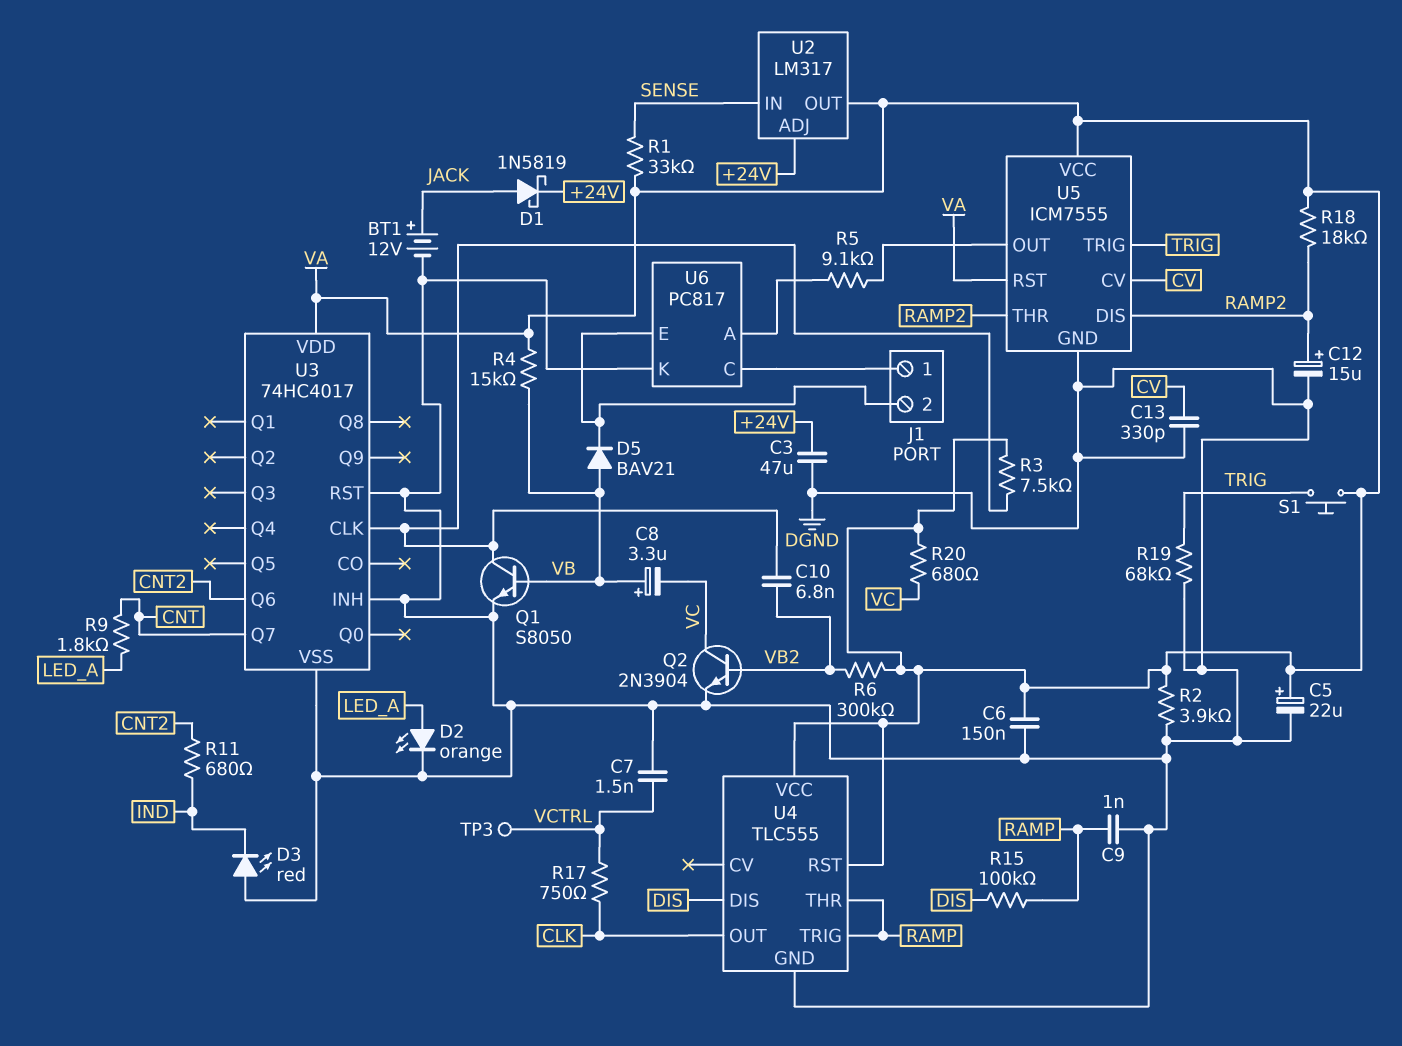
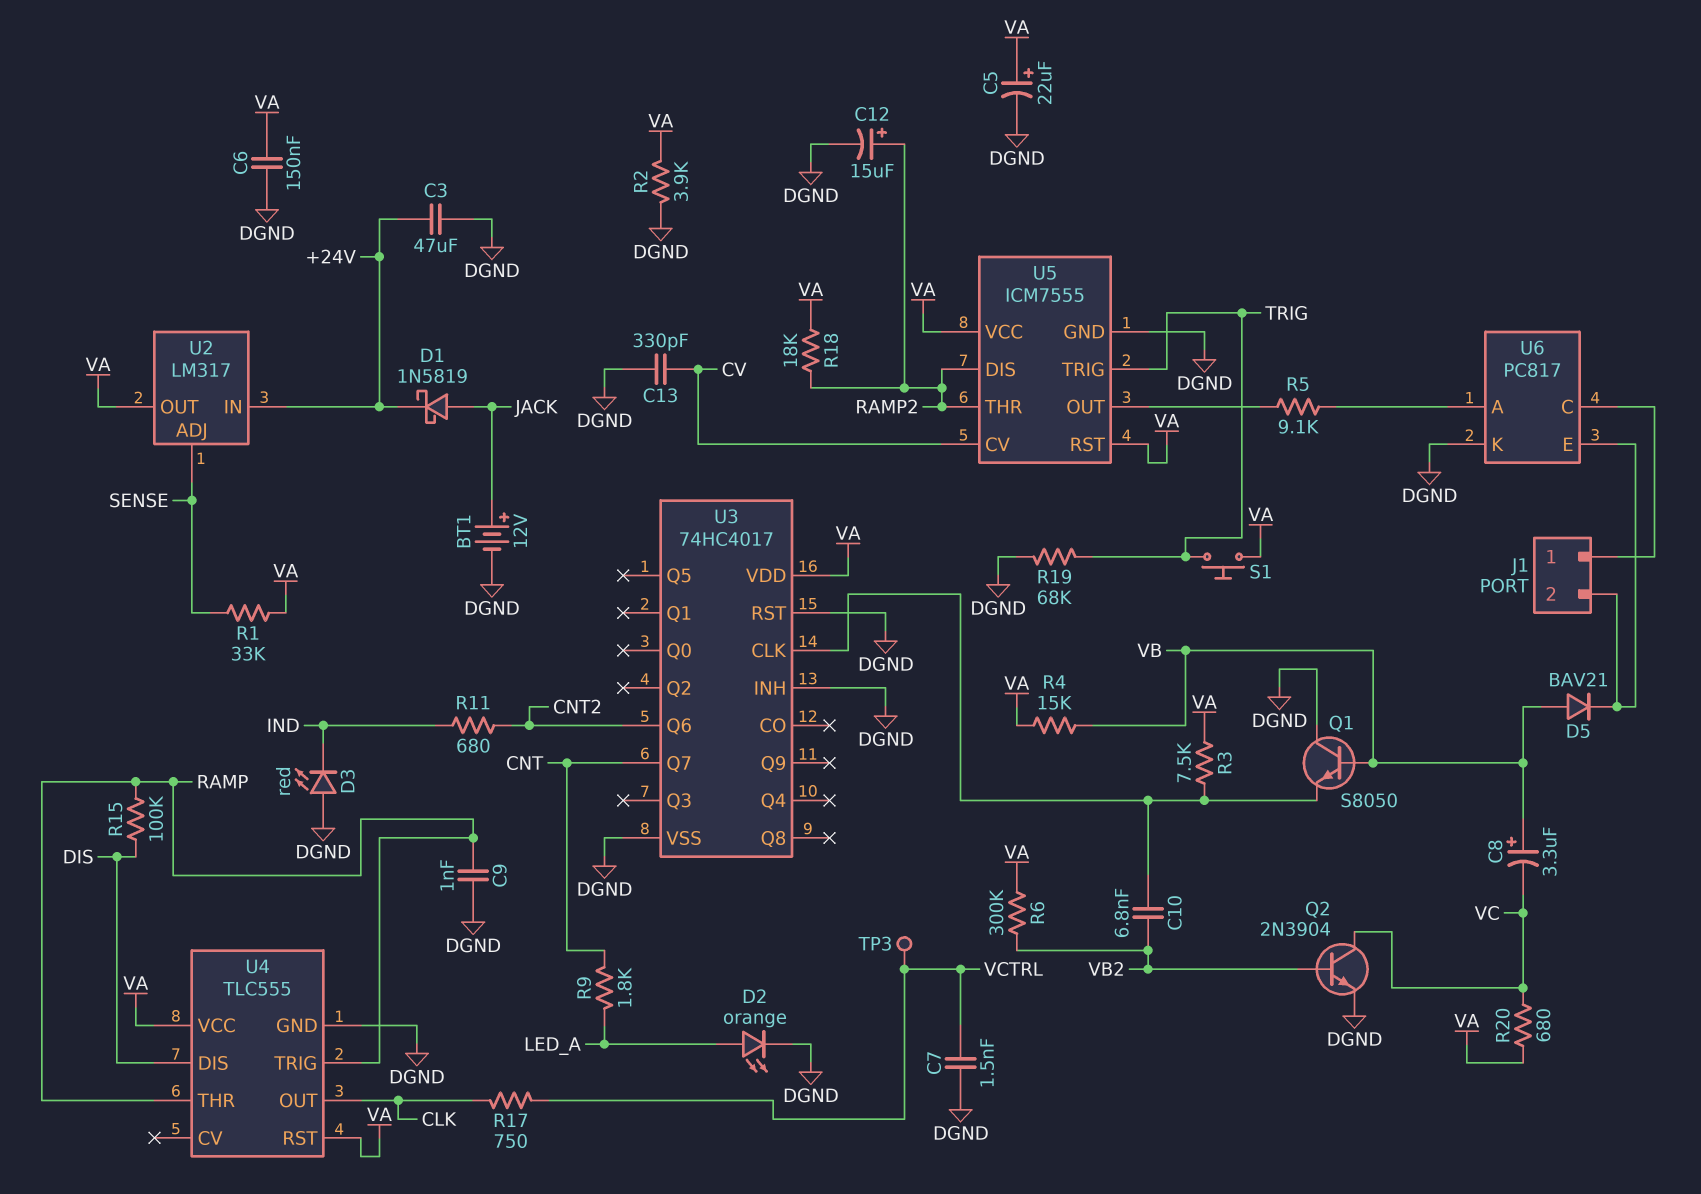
Q1: NPN S8050 (B VB, C U3/CLK, E DGND) -> NPN S8050 (B VB, C DGND, E U3/CLK)
U2 pin ADJ: +24V -> SENSE
U2 pin IN: SENSE -> +24V

